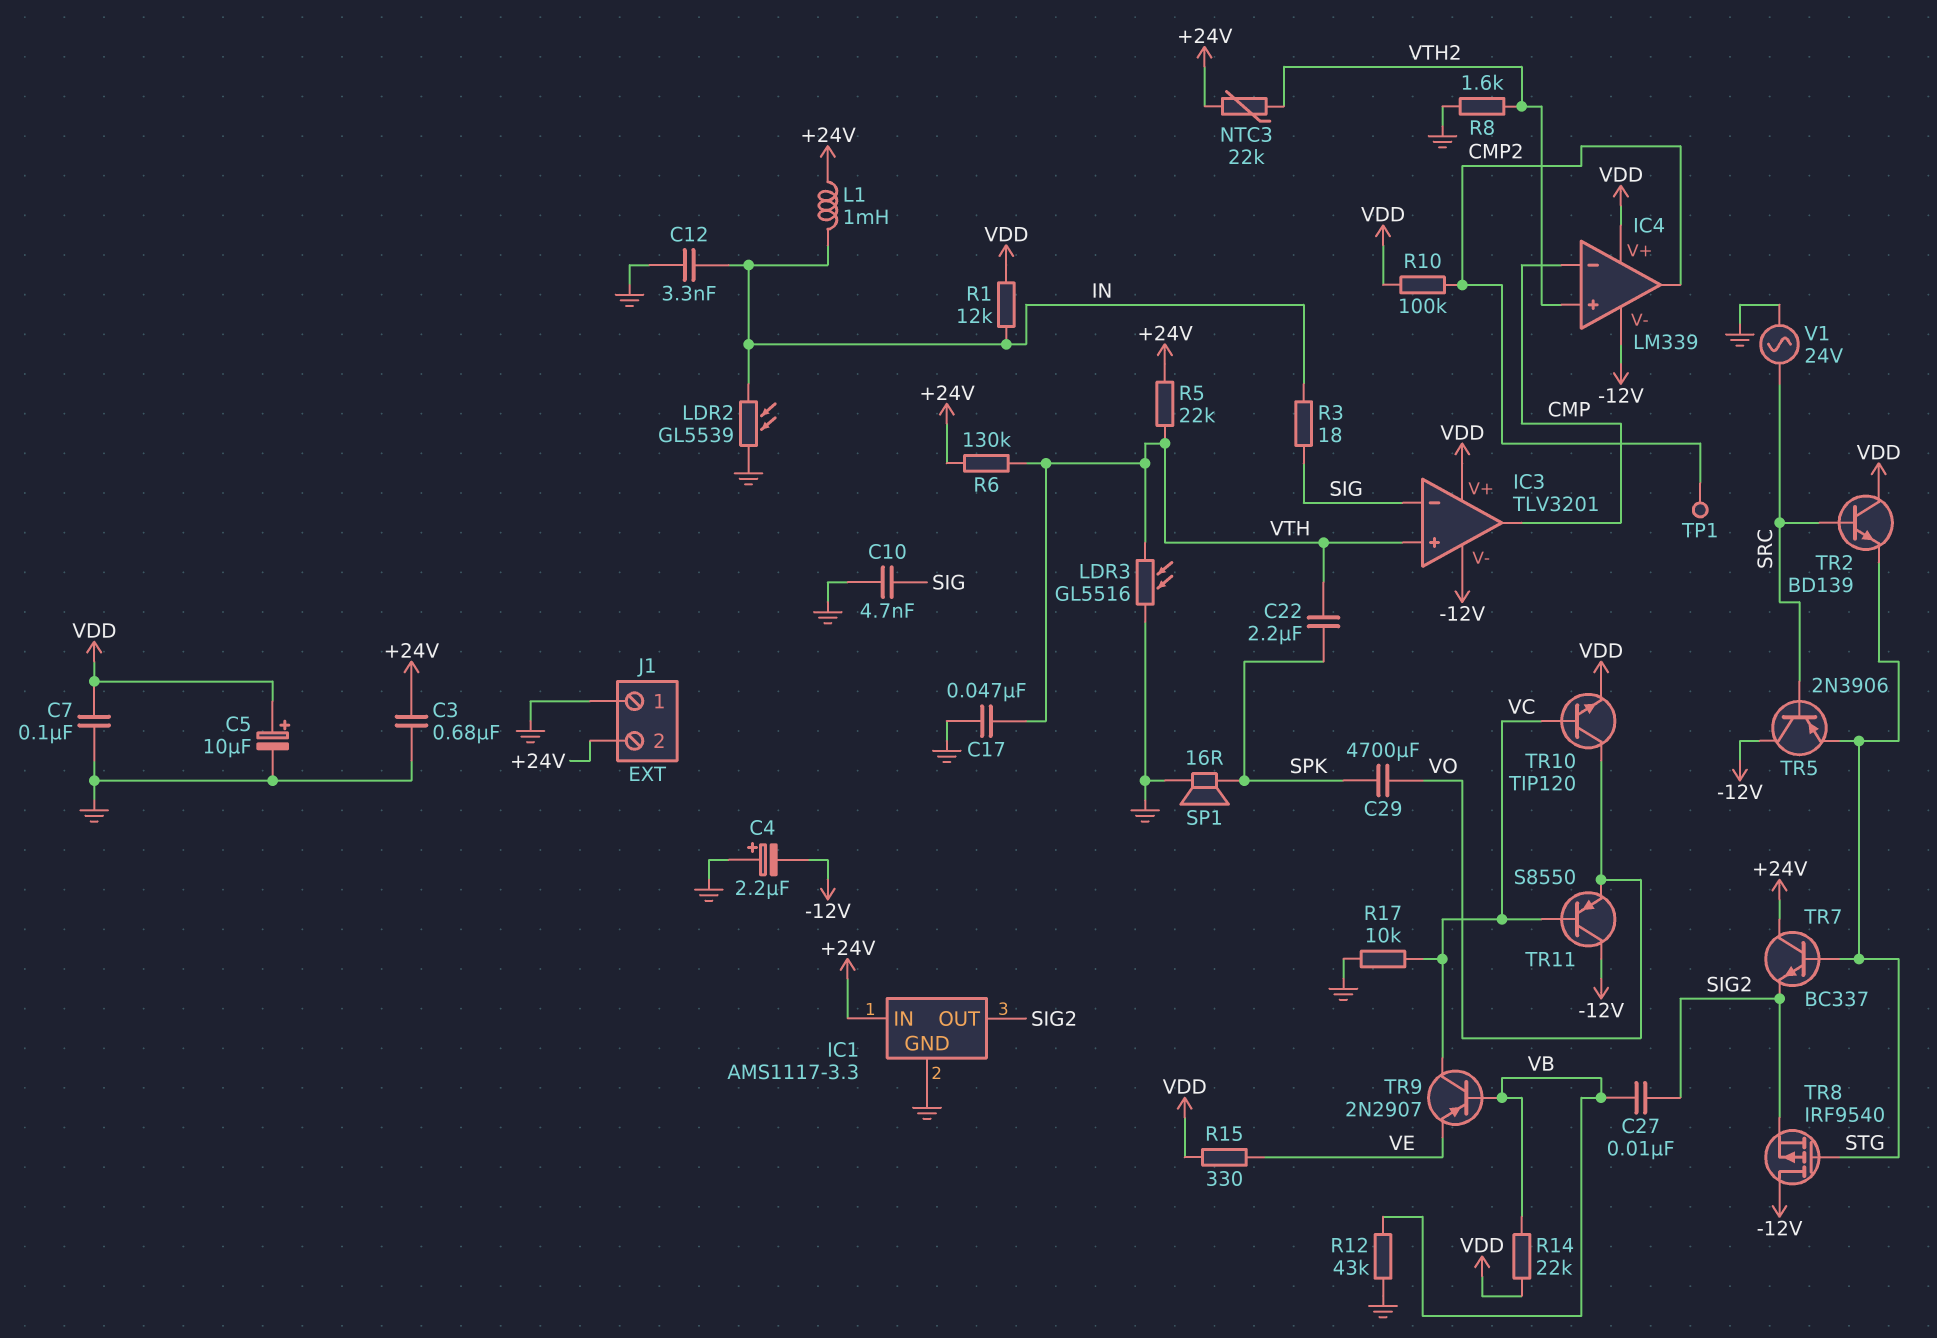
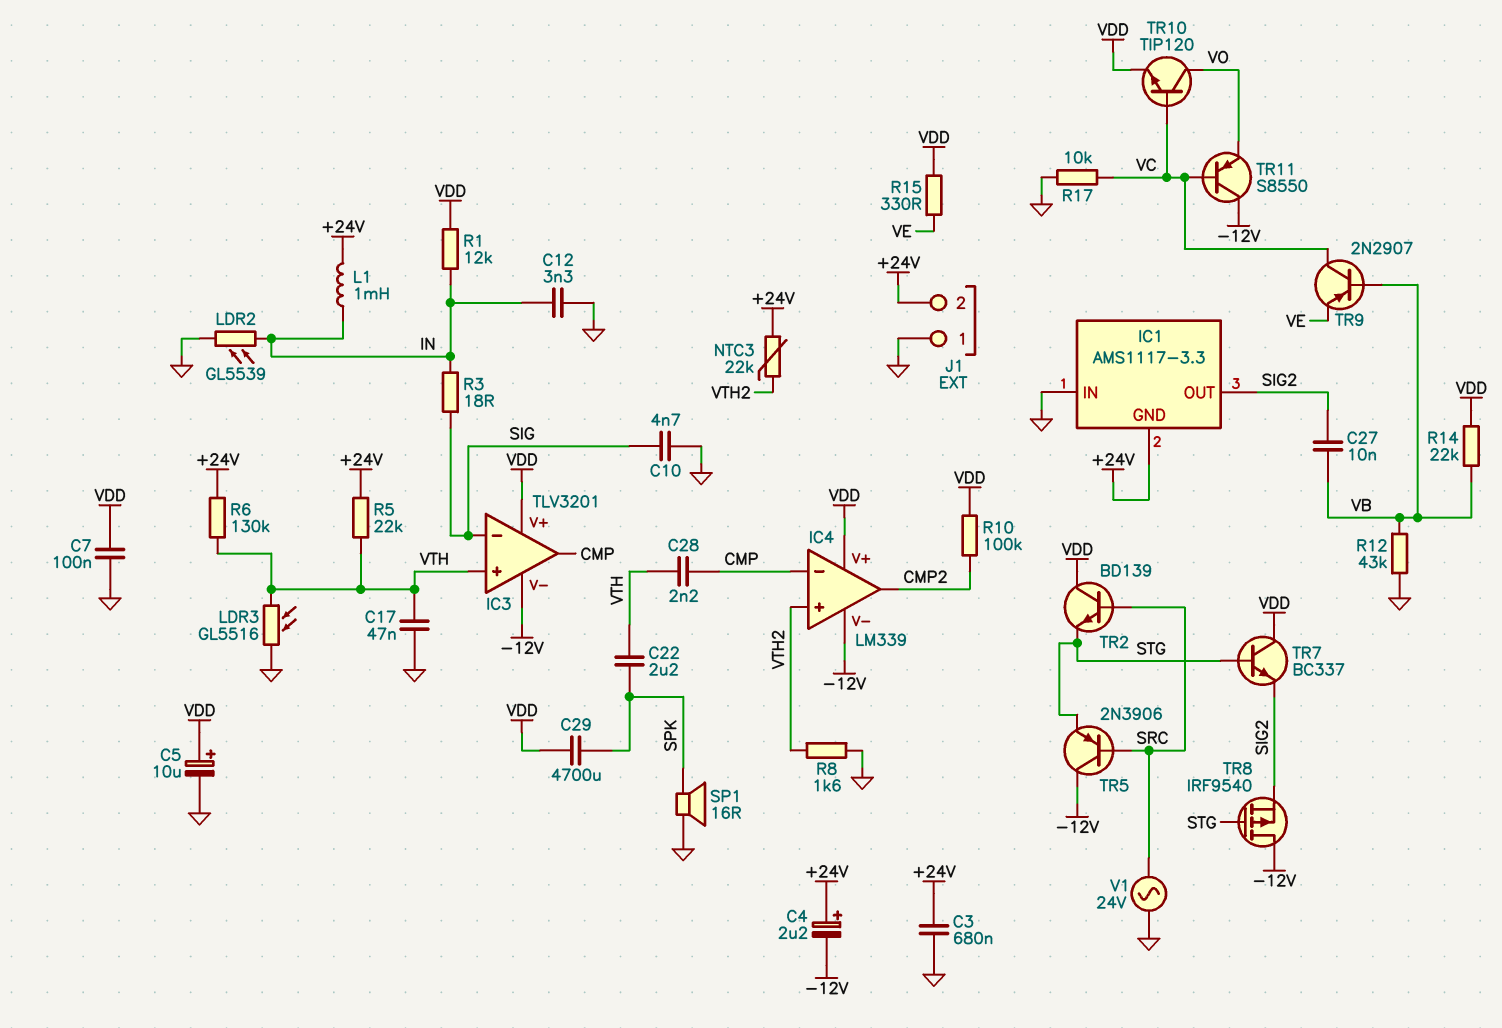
C4: 2.2uF (plus GND, minus -12V) -> 2.2uF (plus +24V, minus -12V)
C28: none -> 2.2nF (CMP, VTH)
C29: 4700uF (SPK, VO) -> 4700uF (SPK, VDD)
IC1 pin GND: GND -> +24V
IC1 pin IN: +24V -> GND
TP1: test point (CMP2) -> none
TR7: NPN BC337 (B STG, C +24V, E SIG2) -> NPN BC337 (B STG, C VDD, E SIG2)

